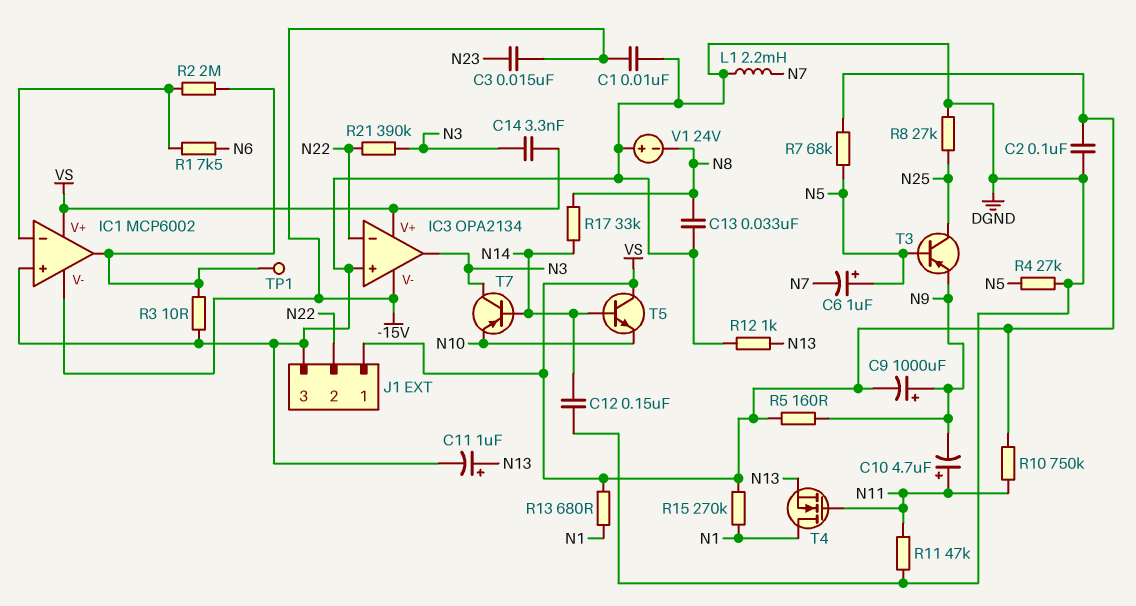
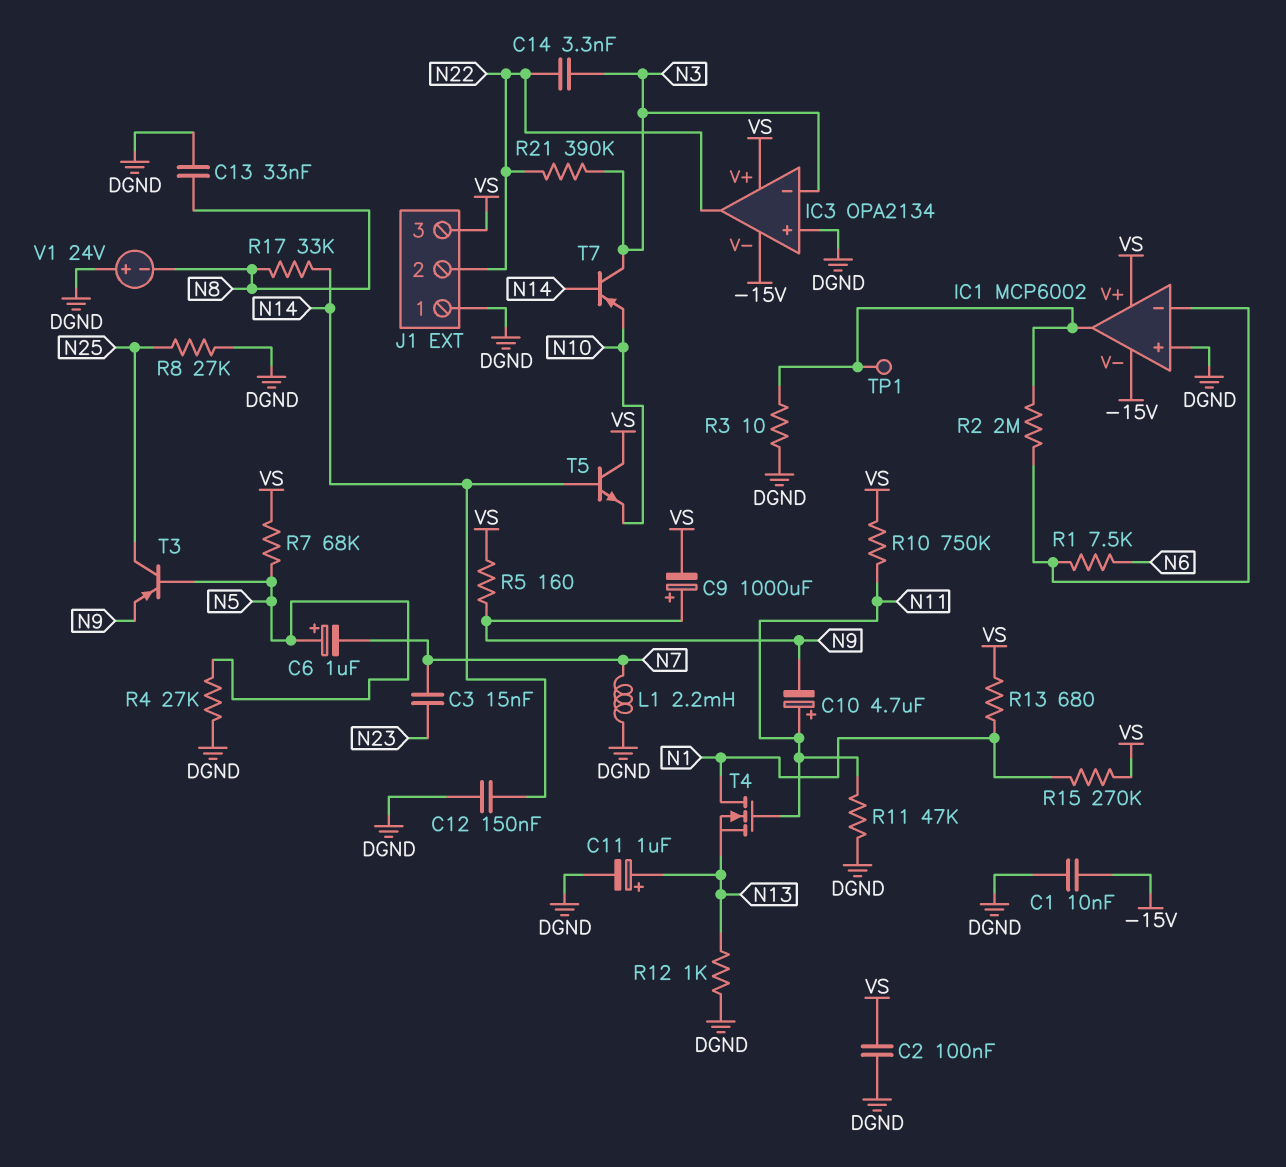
C3: 15nF (-15V, N23) -> 15nF (N7, N23)
C14: 3.3nF (N3, VS) -> 3.3nF (N3, N22)
IC3 pin in-: N22 -> N3
IC3 pin out: N3 -> N22
J1 pin 1: VS -> DGND
J1 pin 3: DGND -> VS

